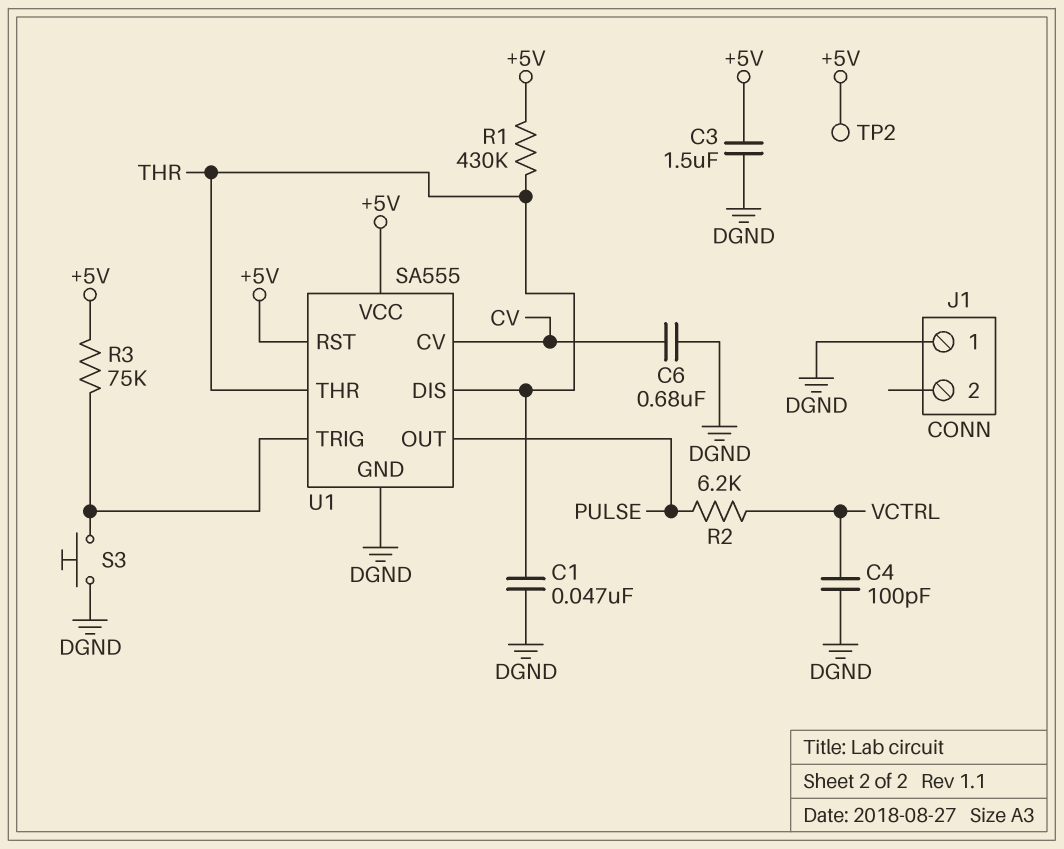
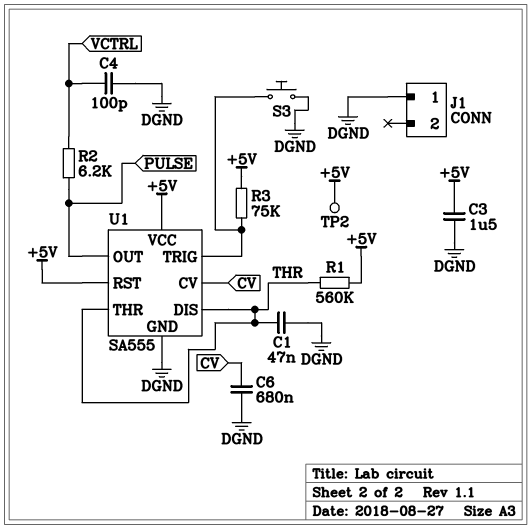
R1: 430k (+5V, THR) -> 560k (+5V, THR)

